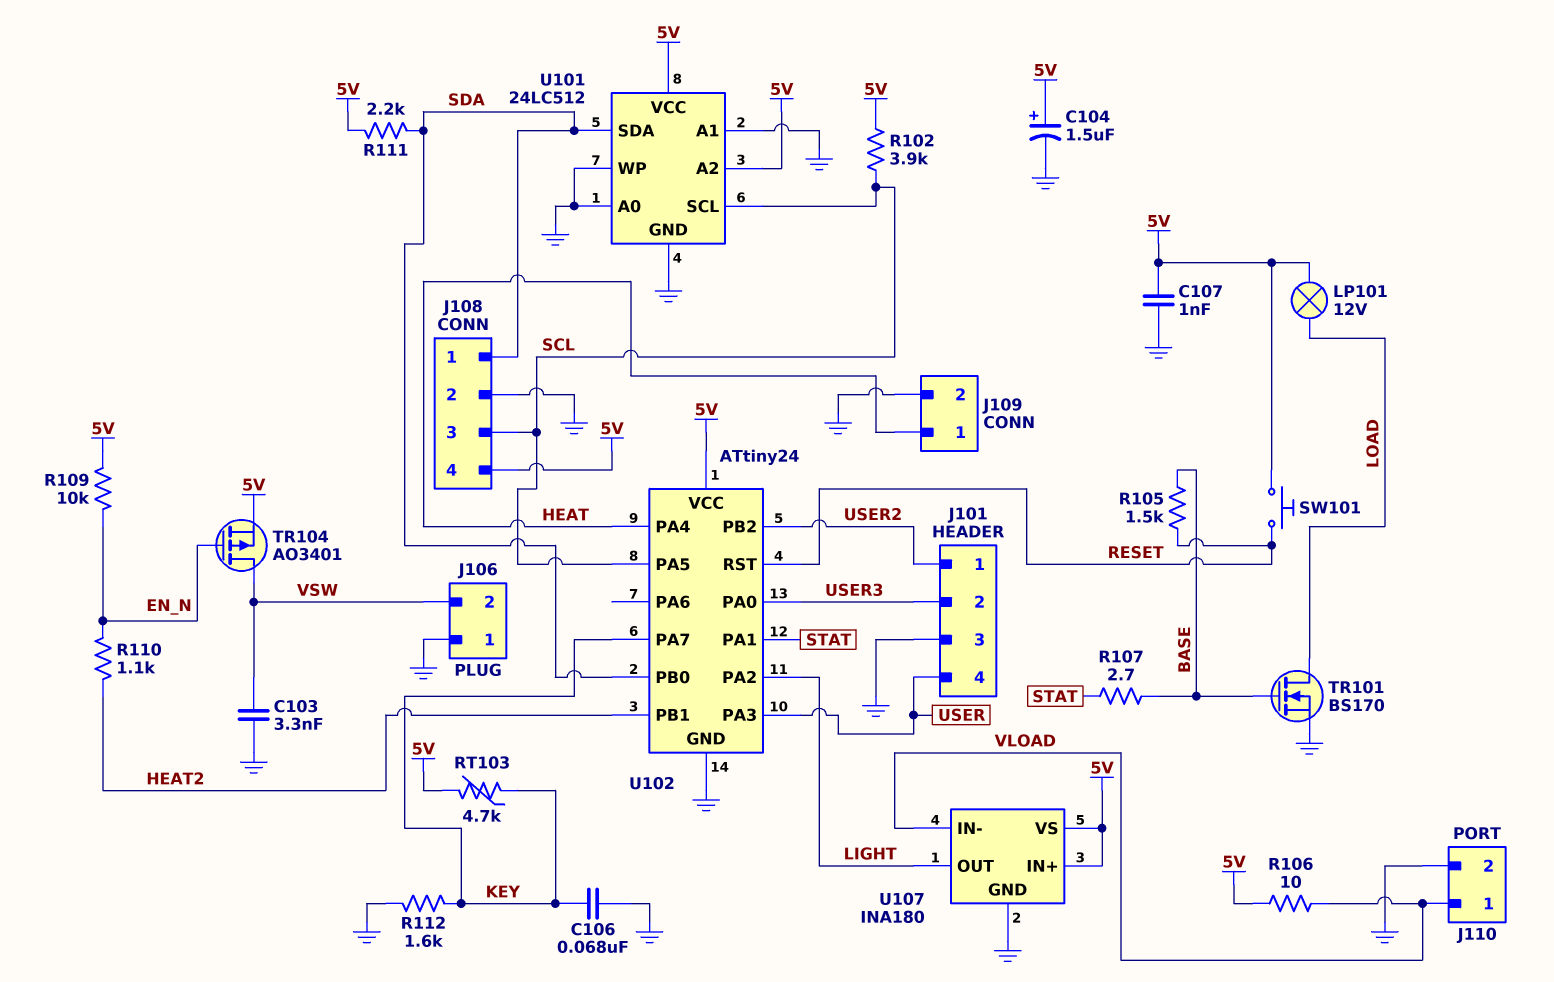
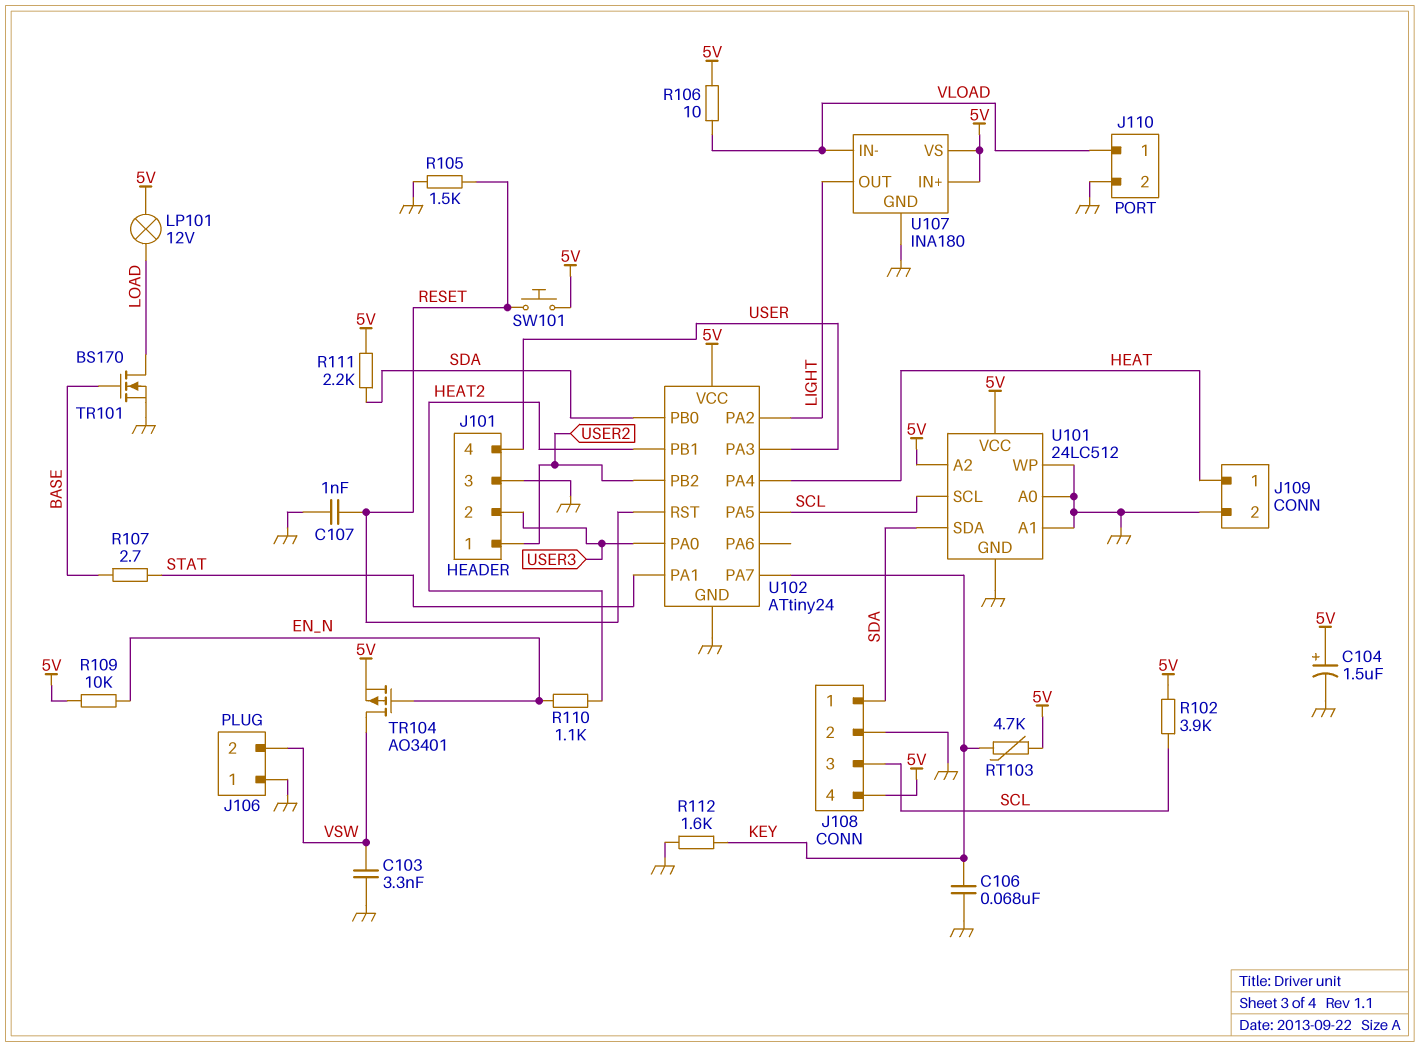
C107: 1nF (5V, GND) -> 1nF (GND, RESET)
R105: 1.5k (BASE, RESET) -> 1.5k (GND, RESET)

